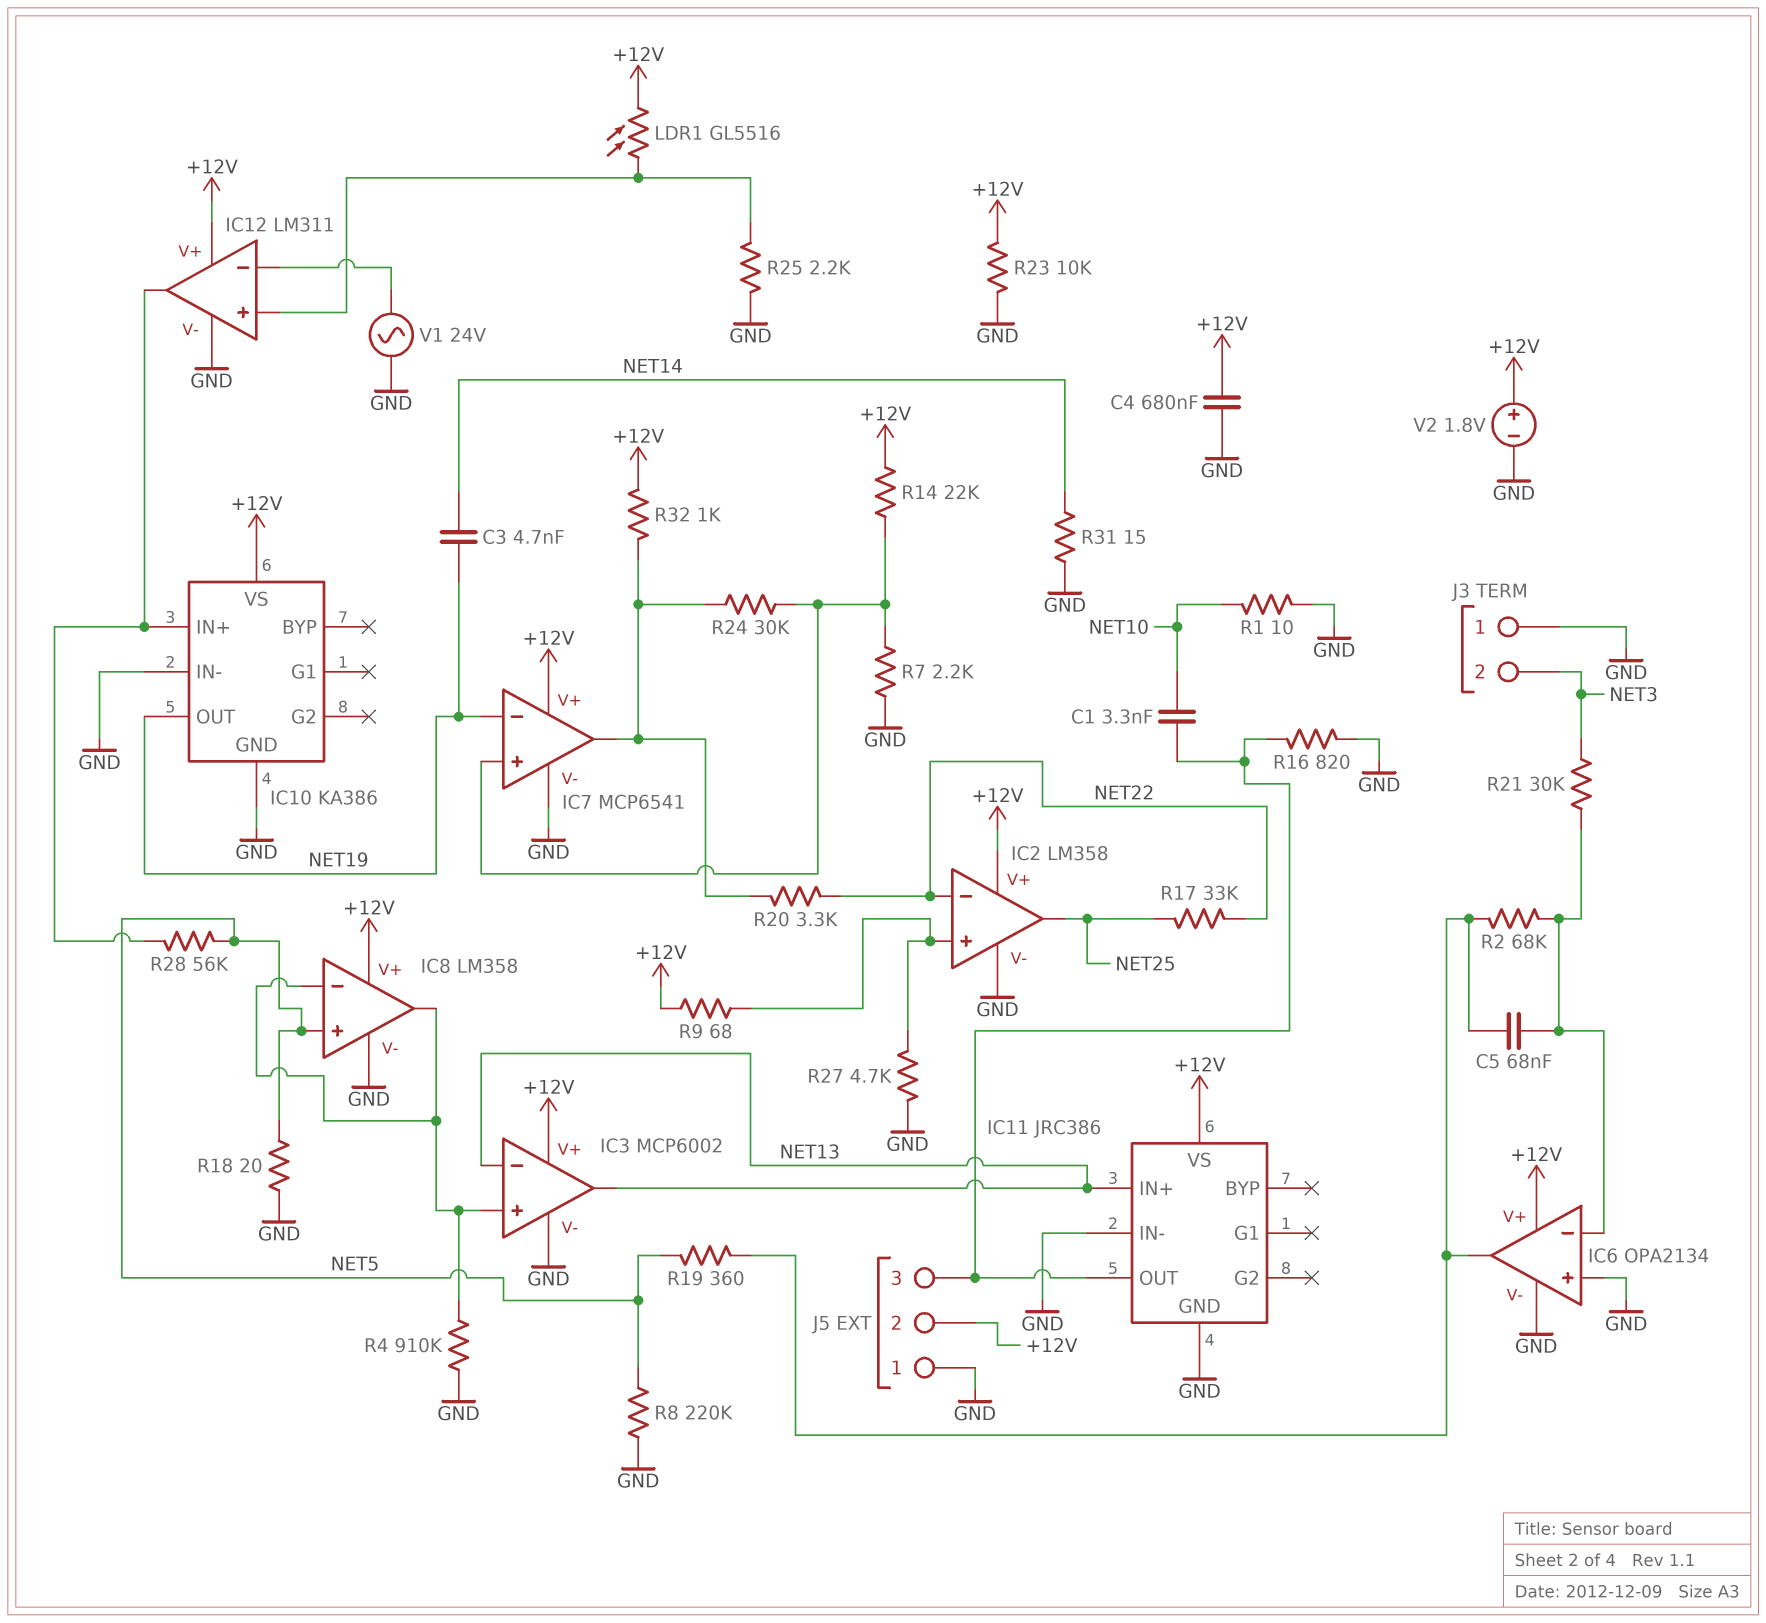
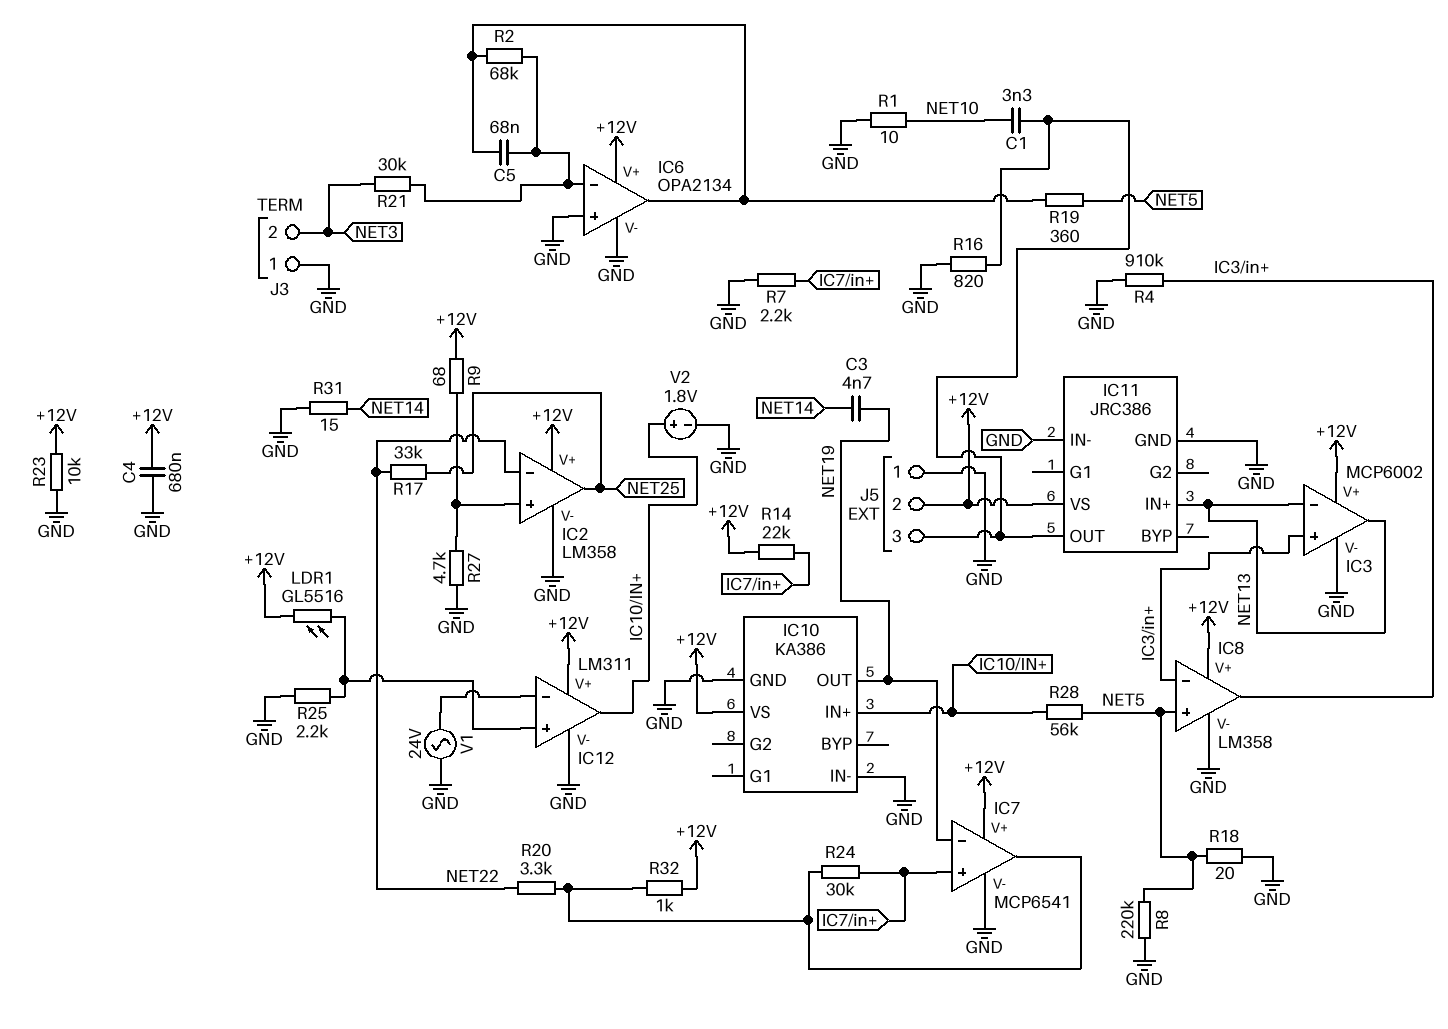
V2: 1.8V (plus +12V, minus GND) -> 1.8V (plus IC10/IN+, minus GND)

